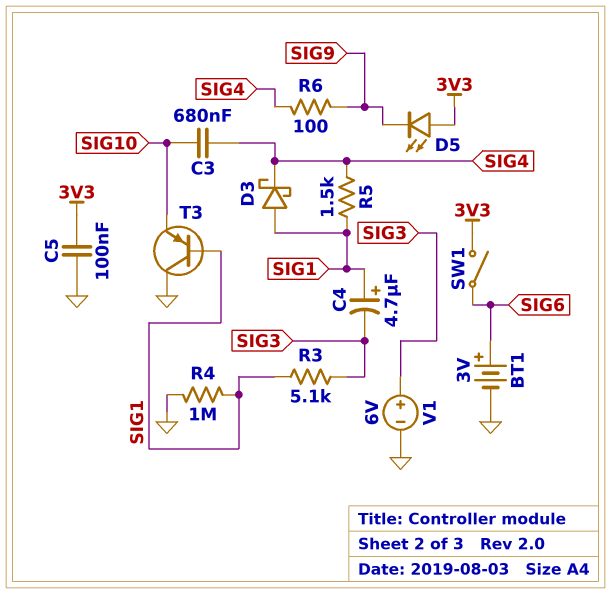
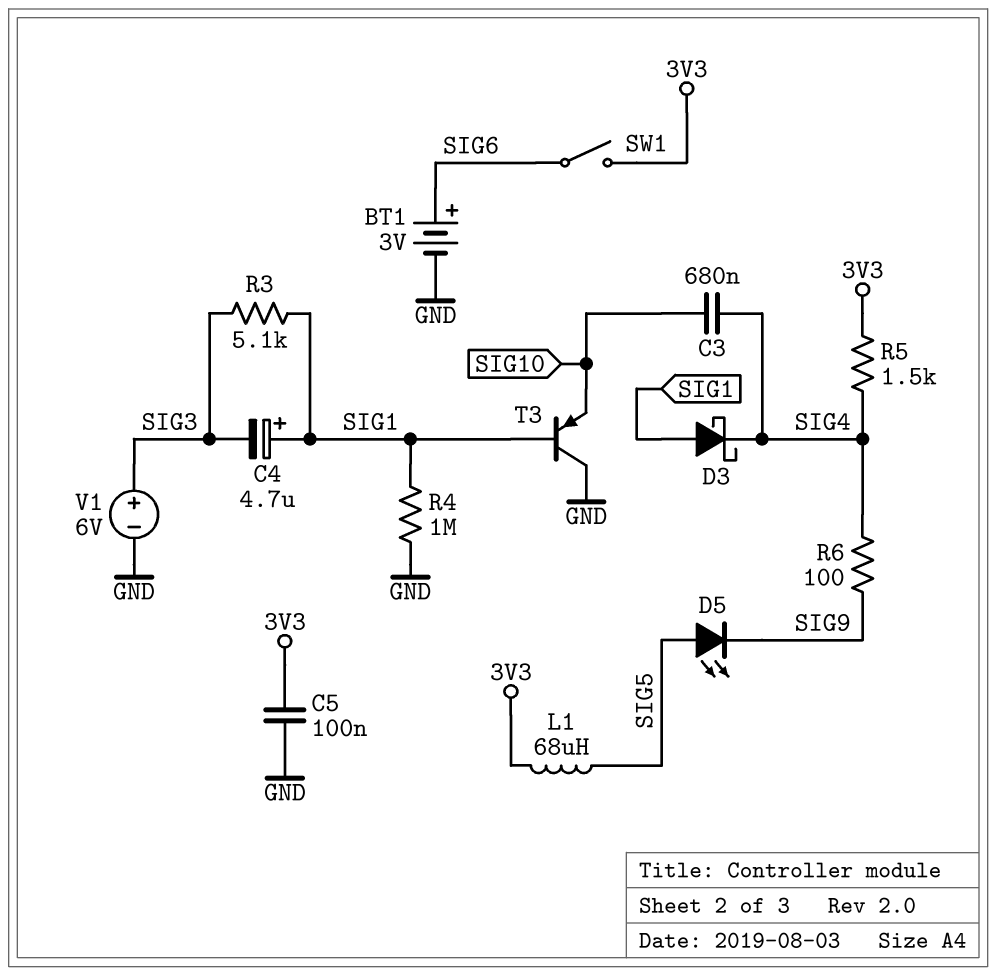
D5: LED (A 3V3, K SIG9) -> LED (A SIG5, K SIG9)
L1: none -> 68uH (3V3, SIG5)
R5: 1.5k (SIG1, SIG4) -> 1.5k (3V3, SIG4)

